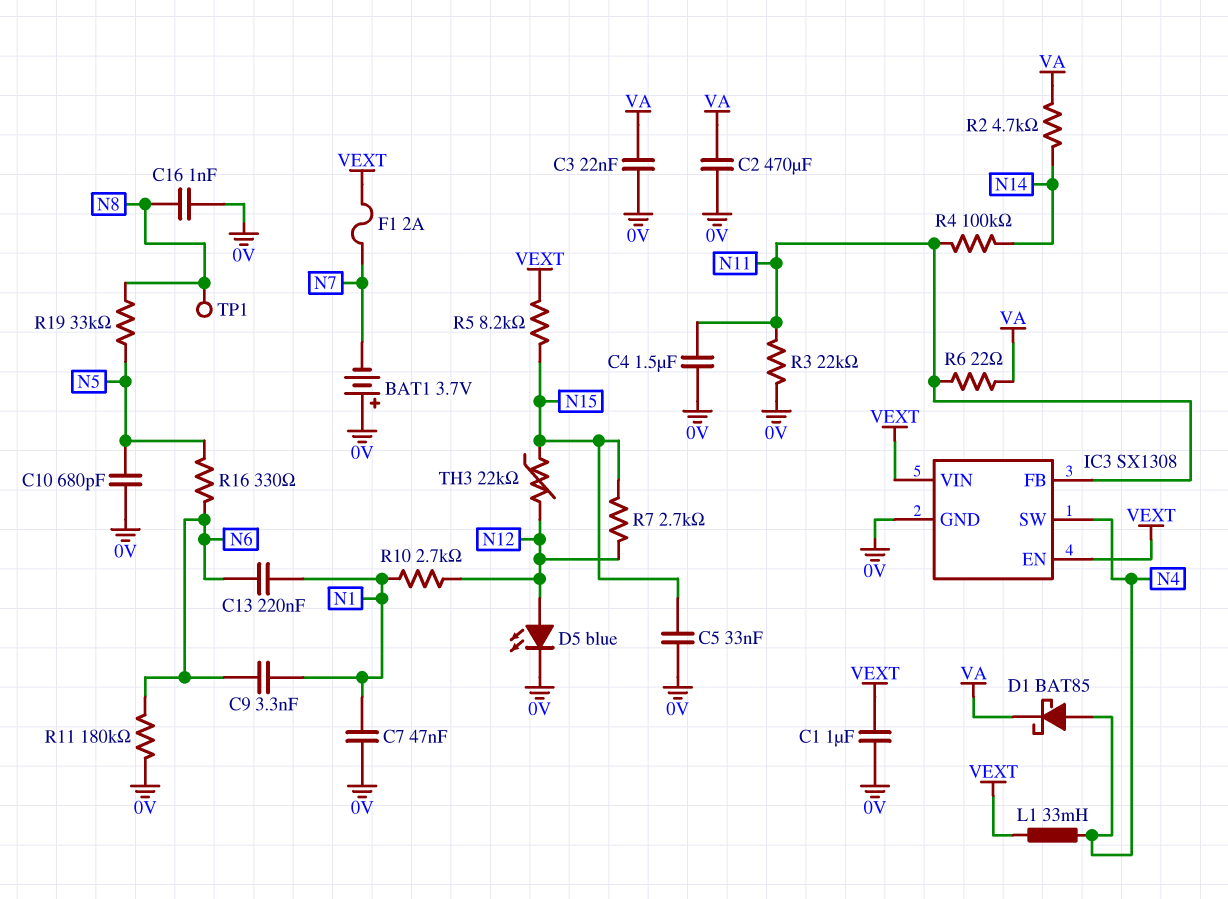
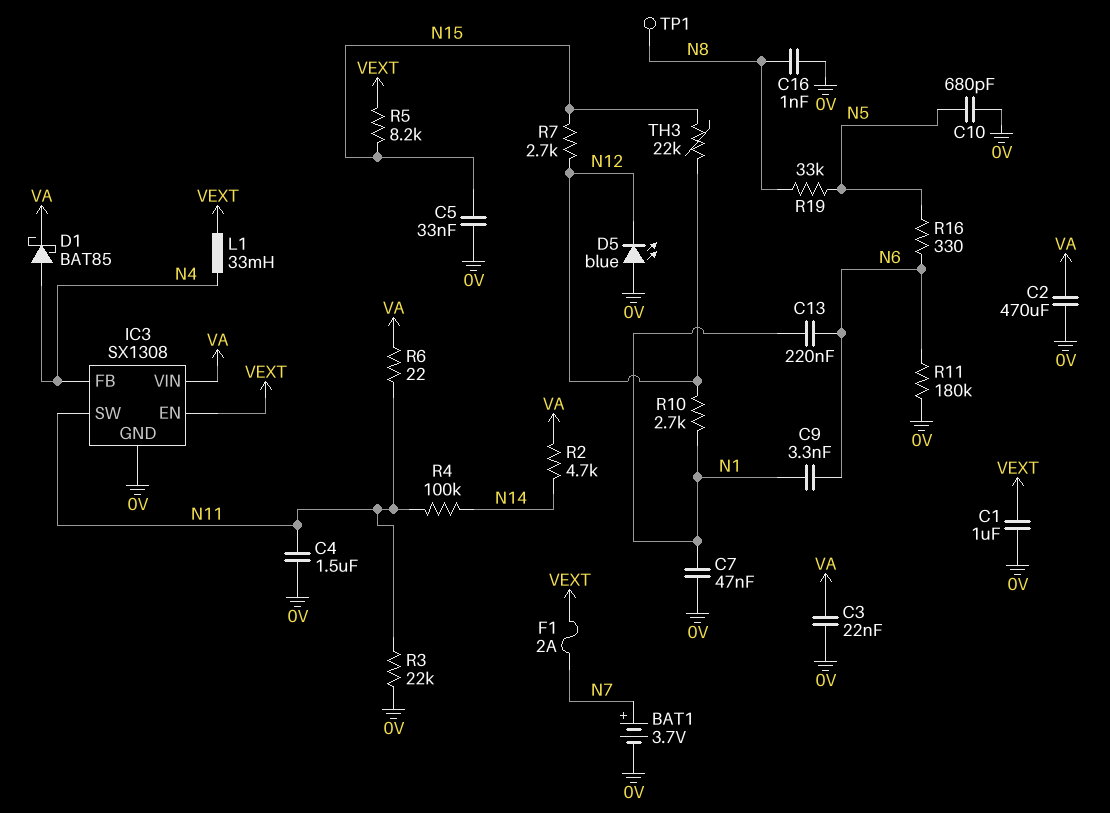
BAT1: 3.7V (plus 0V, minus N7) -> 3.7V (plus N7, minus 0V)
D5: LED blue (A N12, K 0V) -> LED blue (A 0V, K N12)
IC3 pin FB: N11 -> N4
IC3 pin SW: N4 -> N11
IC3 pin VIN: VEXT -> VA

